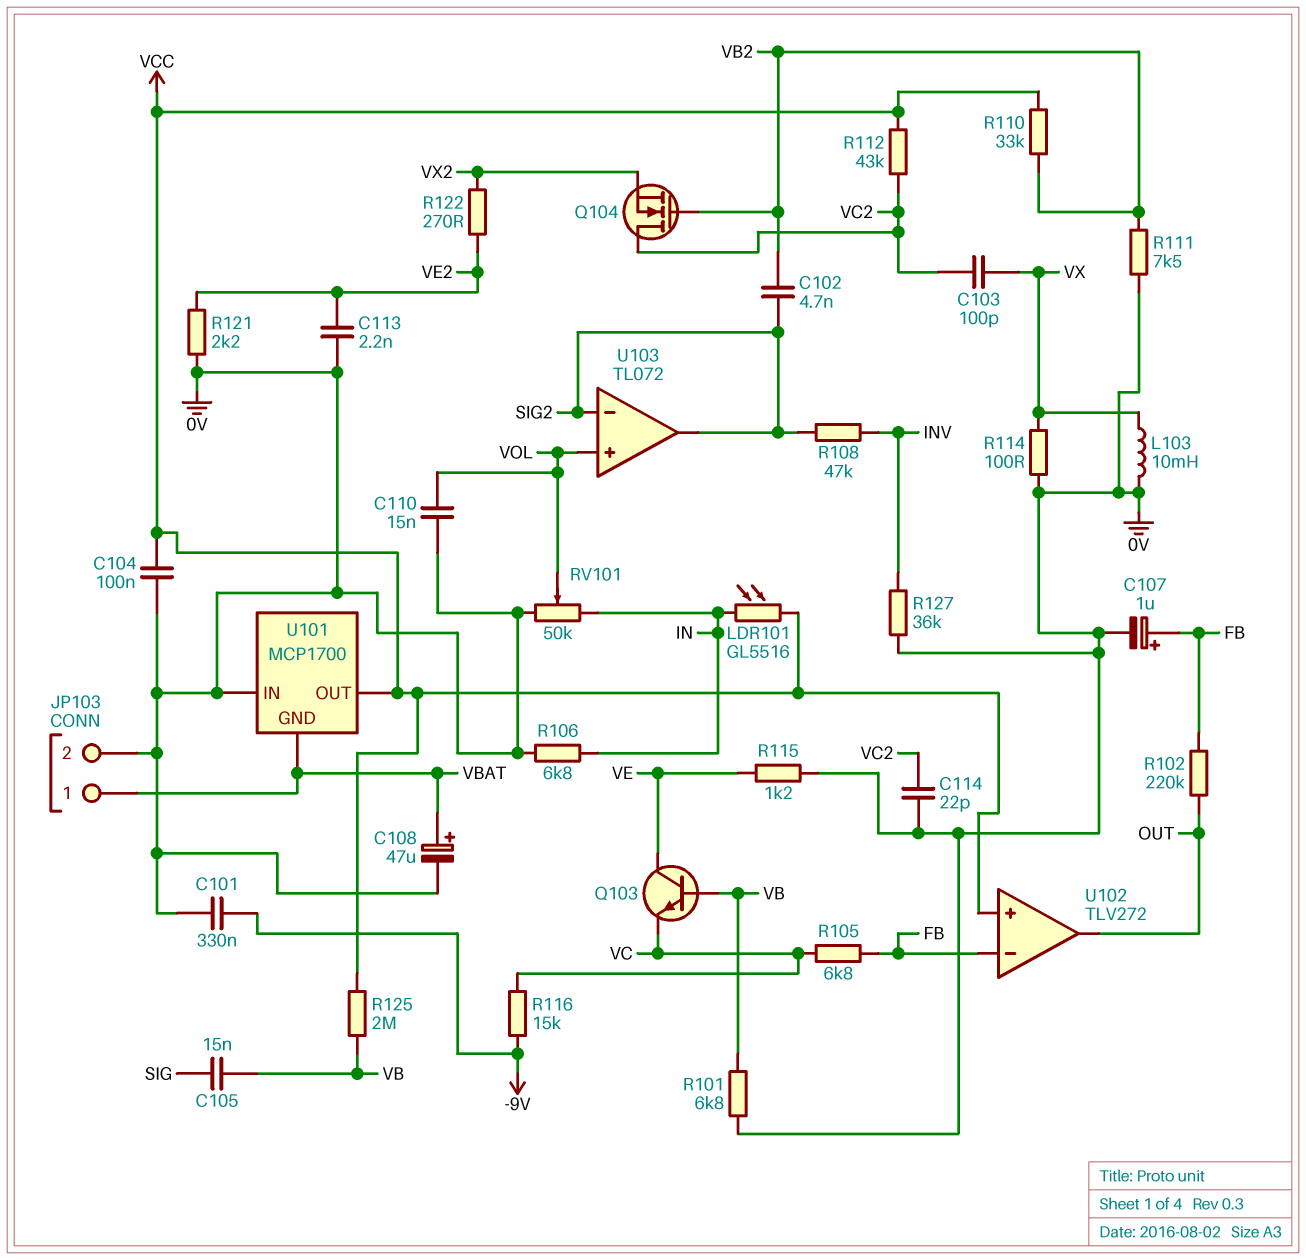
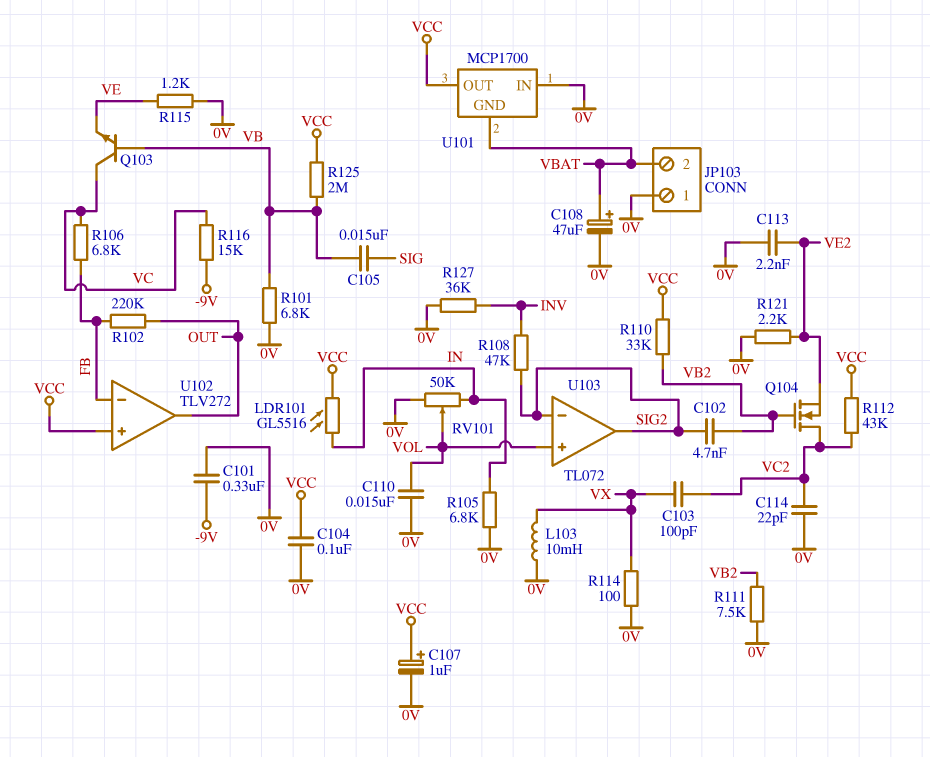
C107: 1uF (plus FB, minus 0V) -> 1uF (plus VCC, minus 0V)
JP103 pin 1: VBAT -> 0V
JP103 pin 2: 0V -> VBAT
Q103: NPN (B VB, C VE, E VC) -> NPN (B VB, C VC, E VE)
Q104: NMOS (G VB2, D VC2, S VX2) -> NMOS (G VB2, D VC2, S VE2)
R105: 6.8k (FB, VC) -> 6.8k (0V, IN)
R106: 6.8k (0V, IN) -> 6.8k (FB, VC)
R122: 270 (VE2, VX2) -> none

